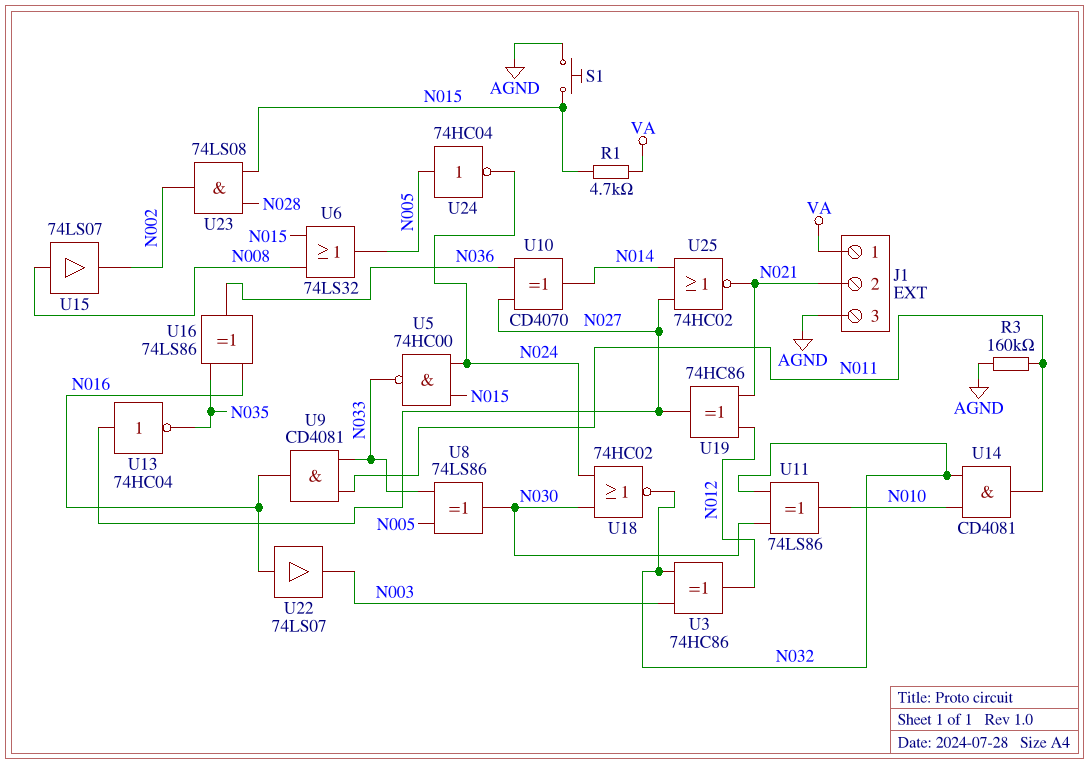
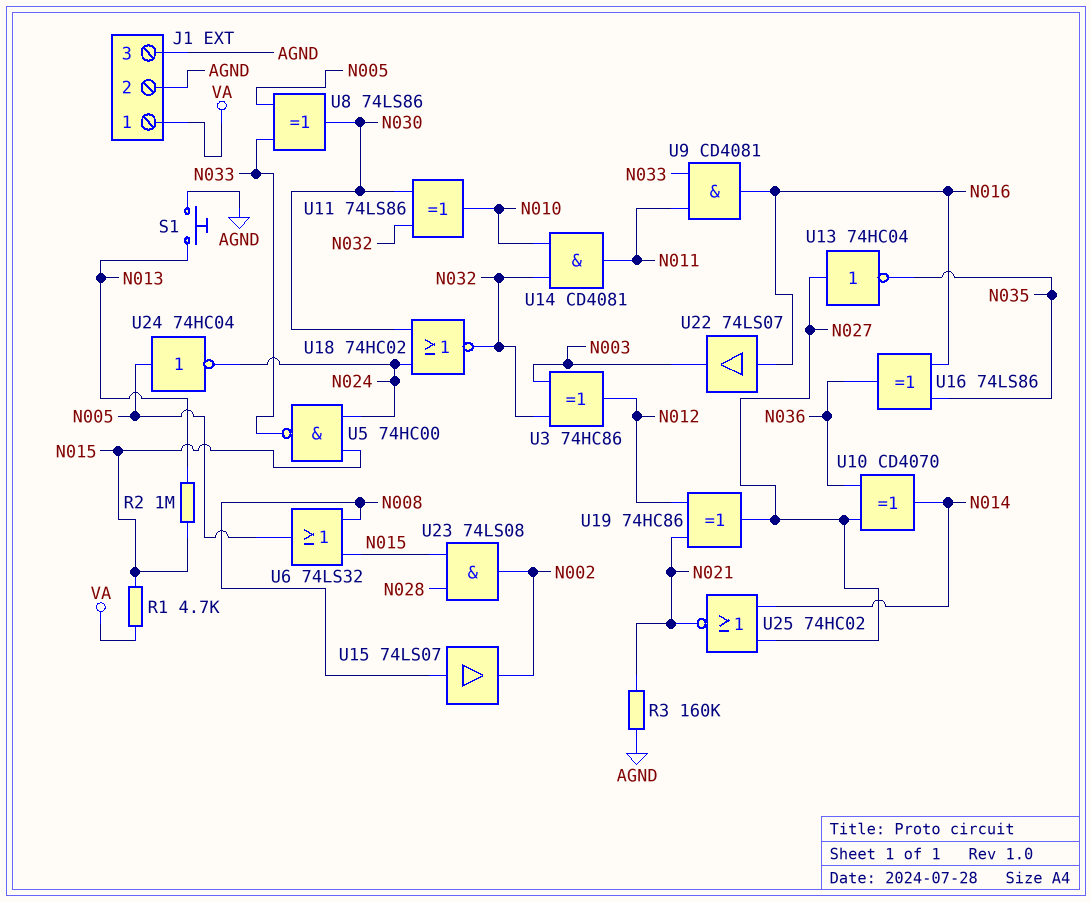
J1 pin 2: N021 -> AGND
R2: none -> 1M (N013, N015)
R3: 160k (AGND, N011) -> 160k (AGND, N021)
S1: button (AGND, N015) -> button (AGND, N013)

